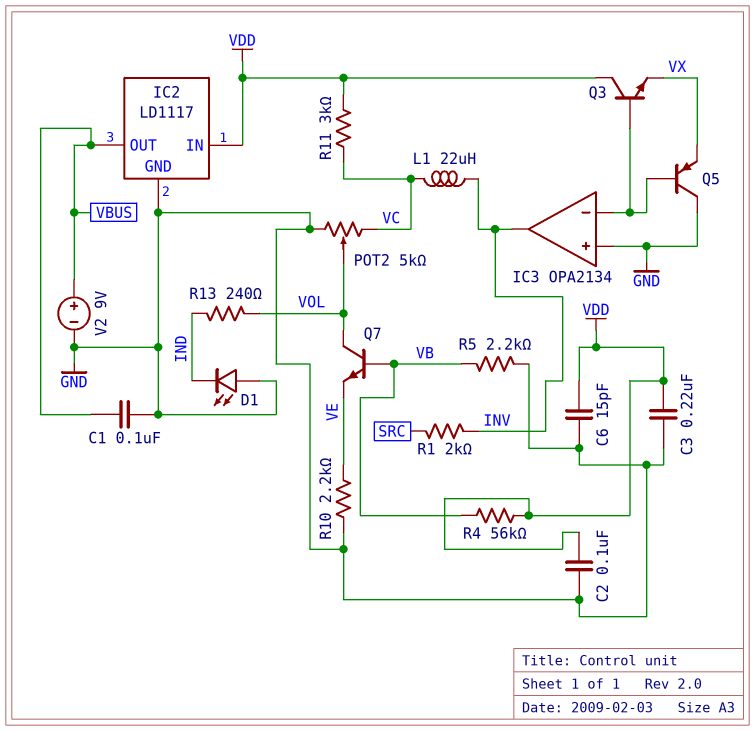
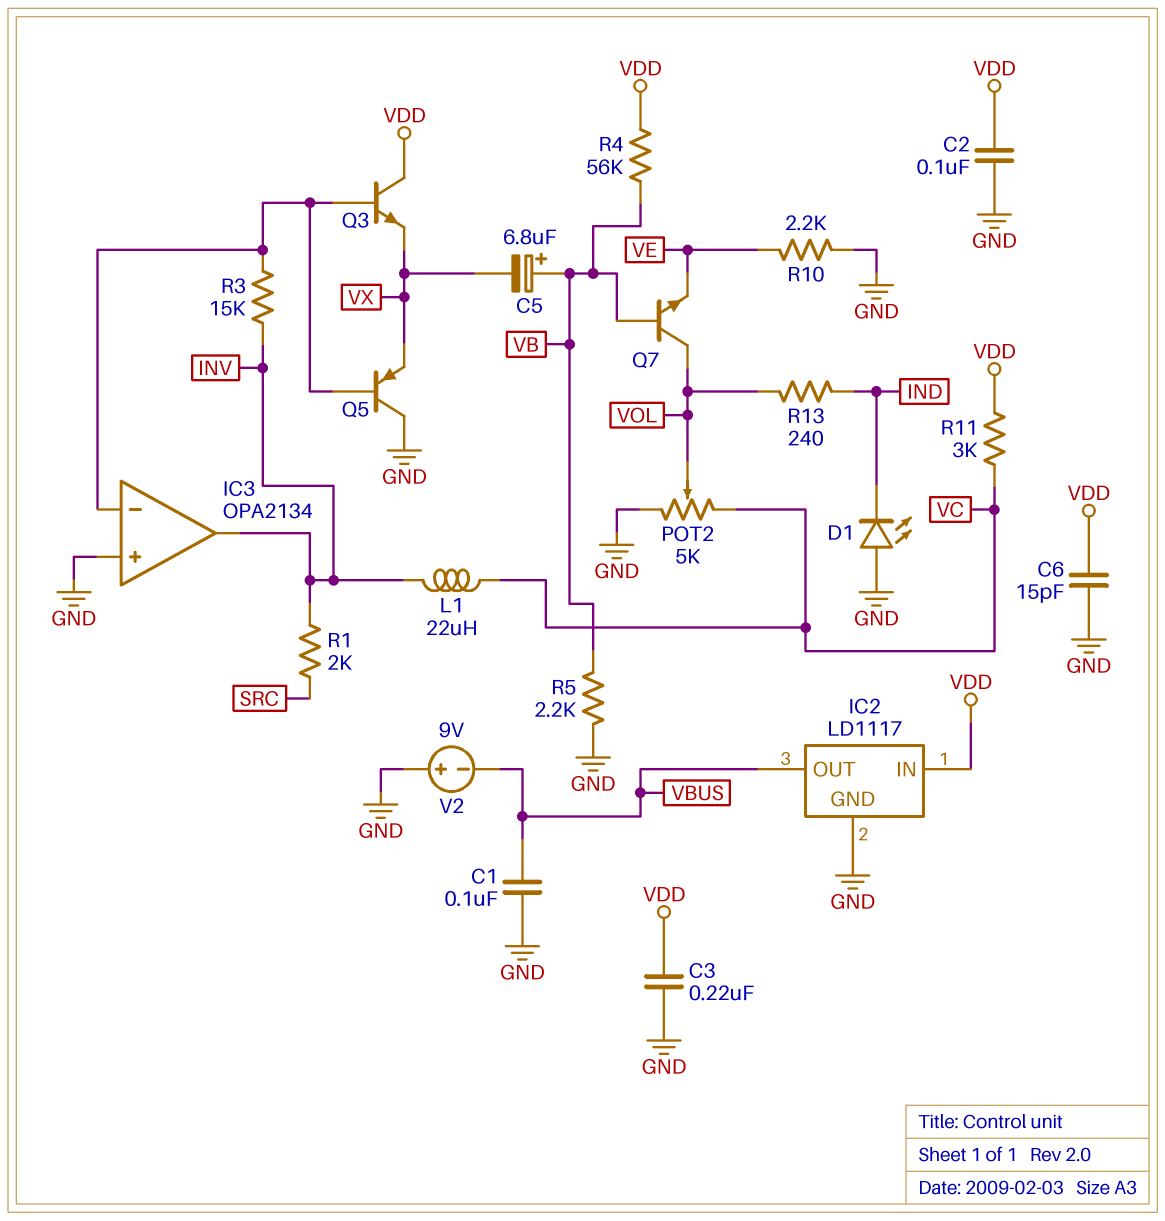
C5: none -> 6.8uF (plus VB, minus VX)
R3: none -> 15k (IC3/in-, INV)
V2: 9V (plus VBUS, minus GND) -> 9V (plus GND, minus VBUS)

